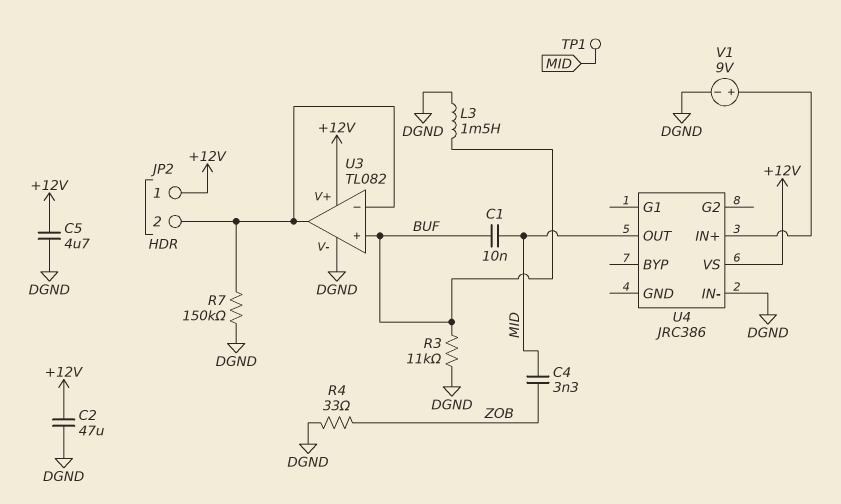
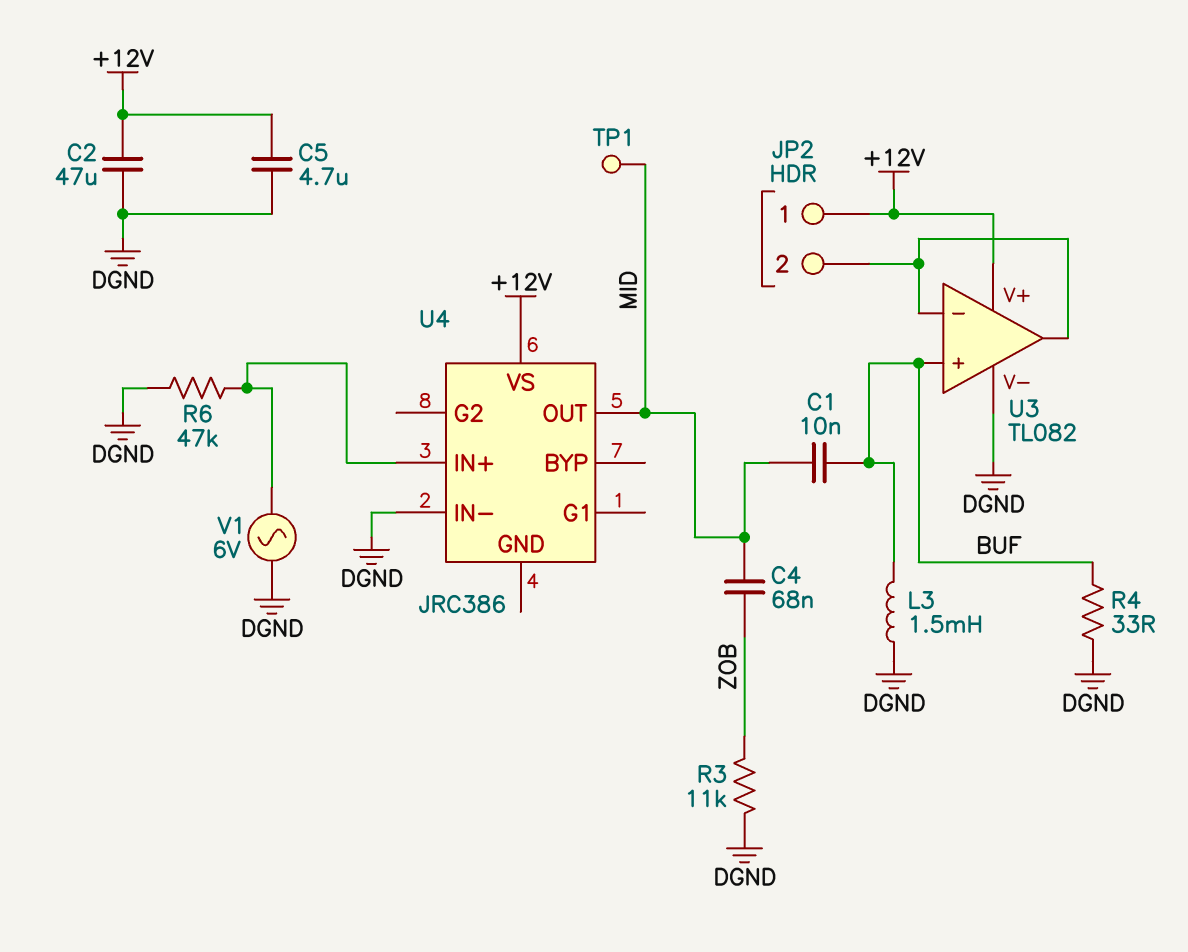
C4: 3.3nF (MID, ZOB) -> 68nF (MID, ZOB)
R3: 11k (BUF, DGND) -> 11k (DGND, ZOB)
R4: 33 (DGND, ZOB) -> 33 (BUF, DGND)
R6: none -> 47k (DGND, U4/IN+)
R7: 150k (DGND, JP2/2) -> none
V1: 9V (plus U4/IN+, minus DGND) -> AC 6V (DGND, U4/IN+)

